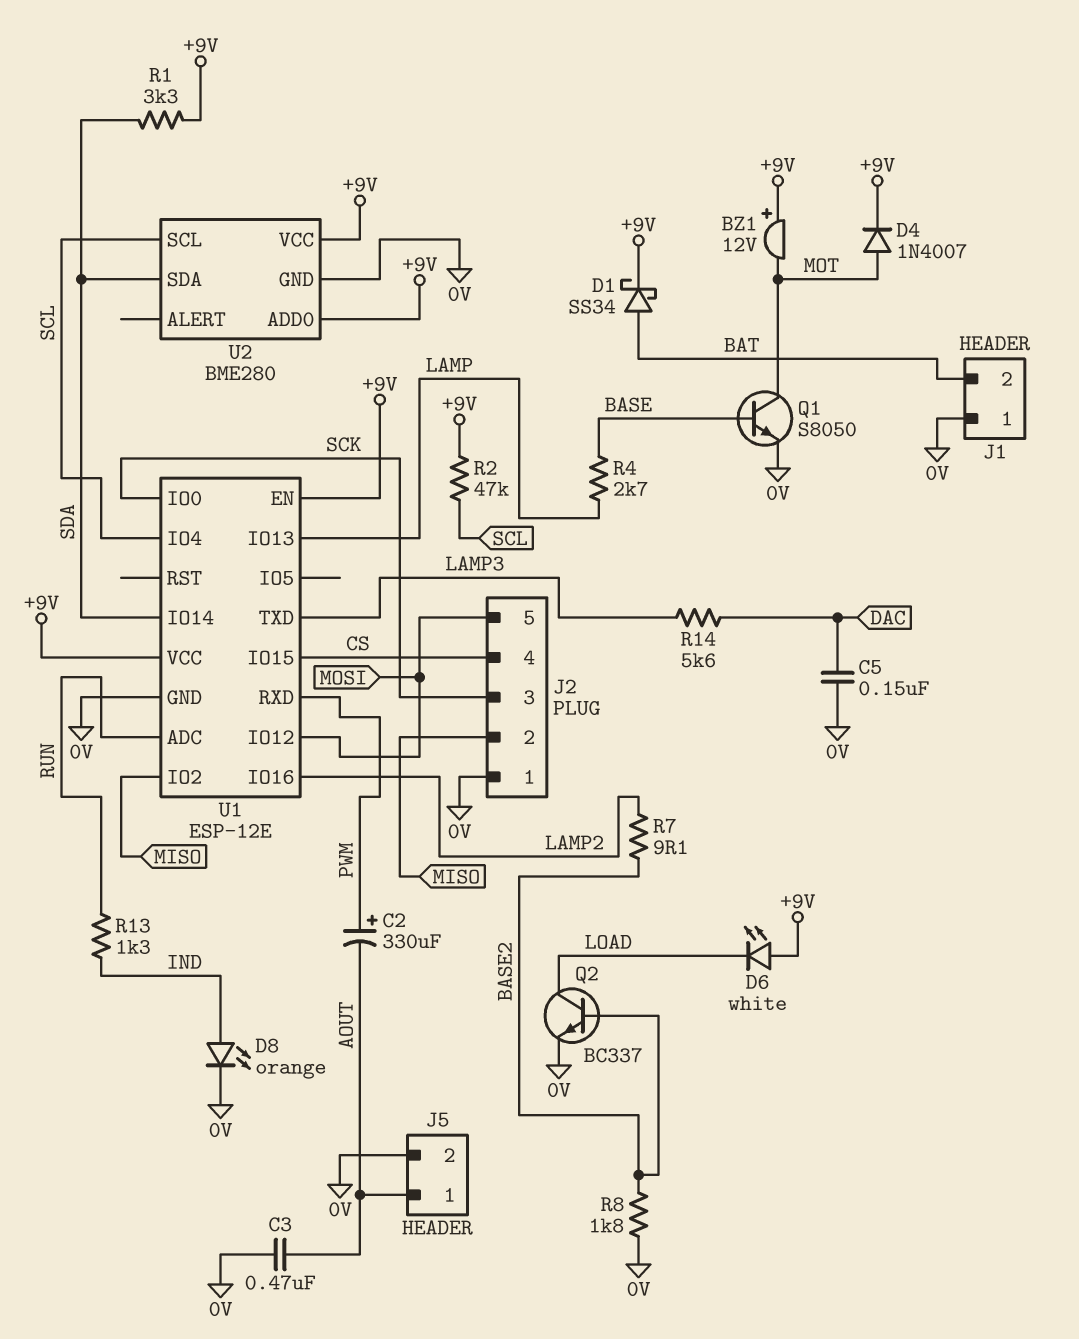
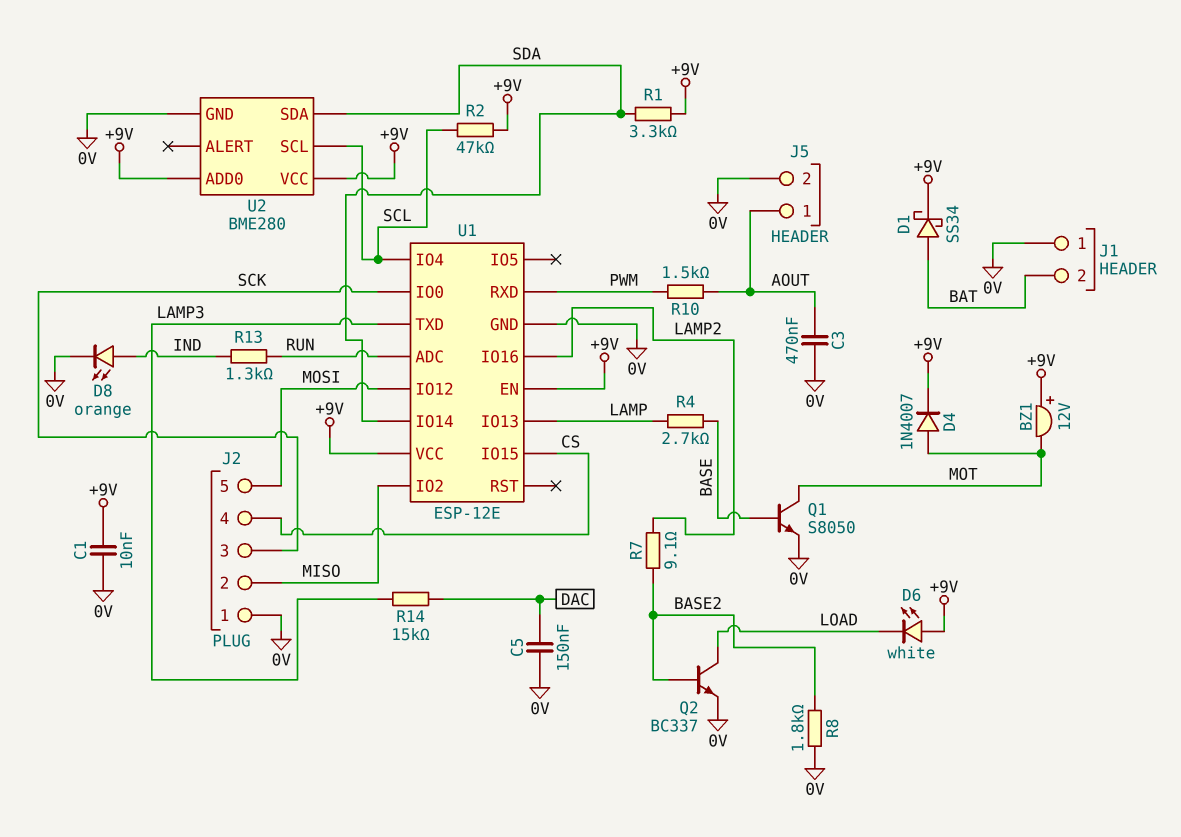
C1: none -> 10nF (+9V, 0V)
C2: 330uF (plus PWM, minus AOUT) -> none
R10: none -> 1.5k (AOUT, PWM)
R14: 5.6k (DAC, LAMP3) -> 15k (DAC, LAMP3)

